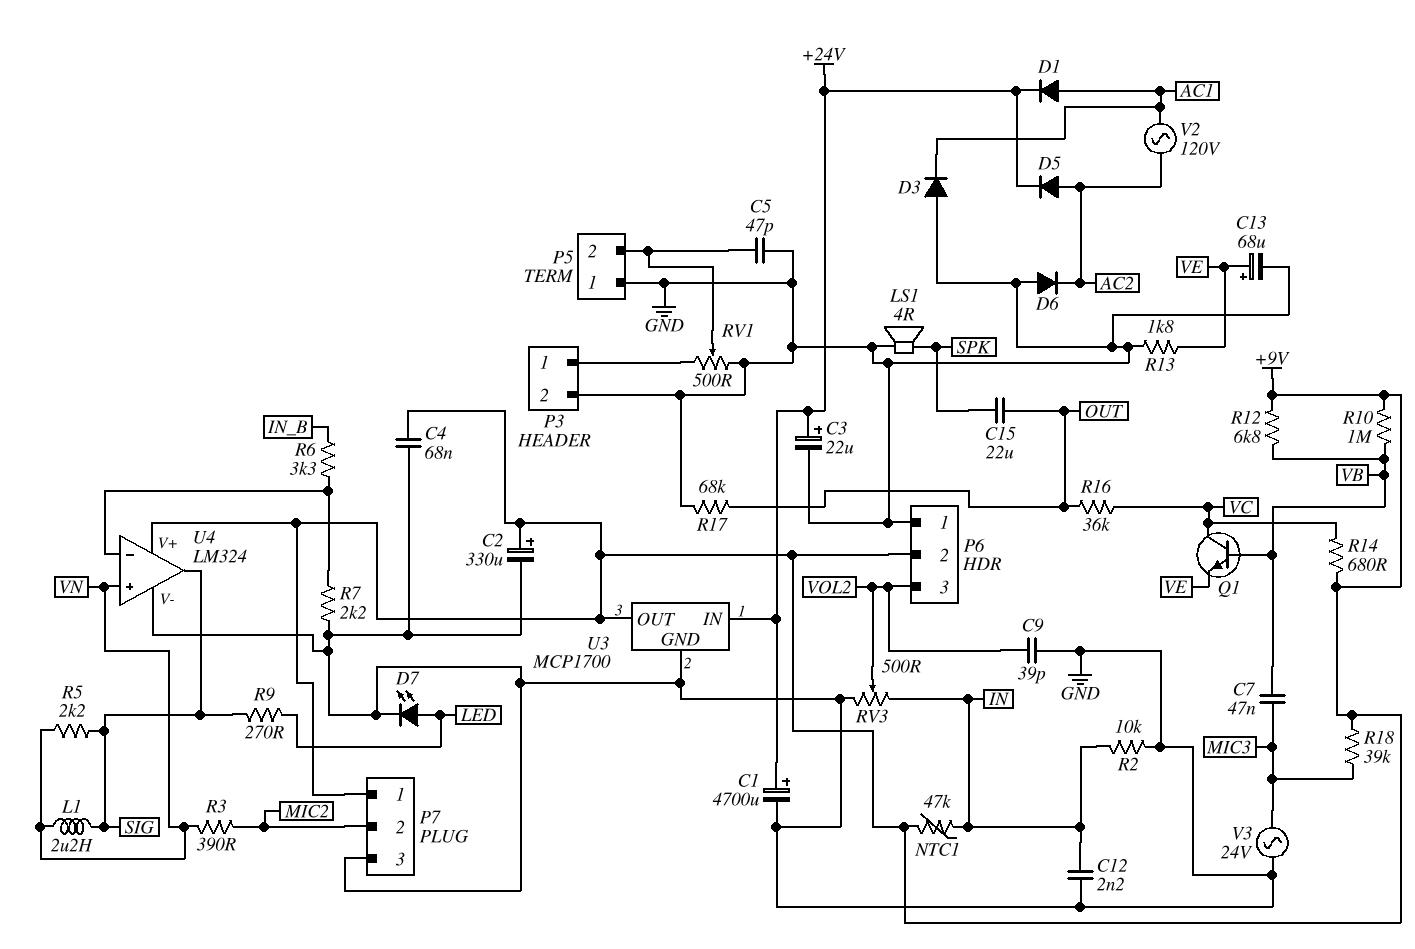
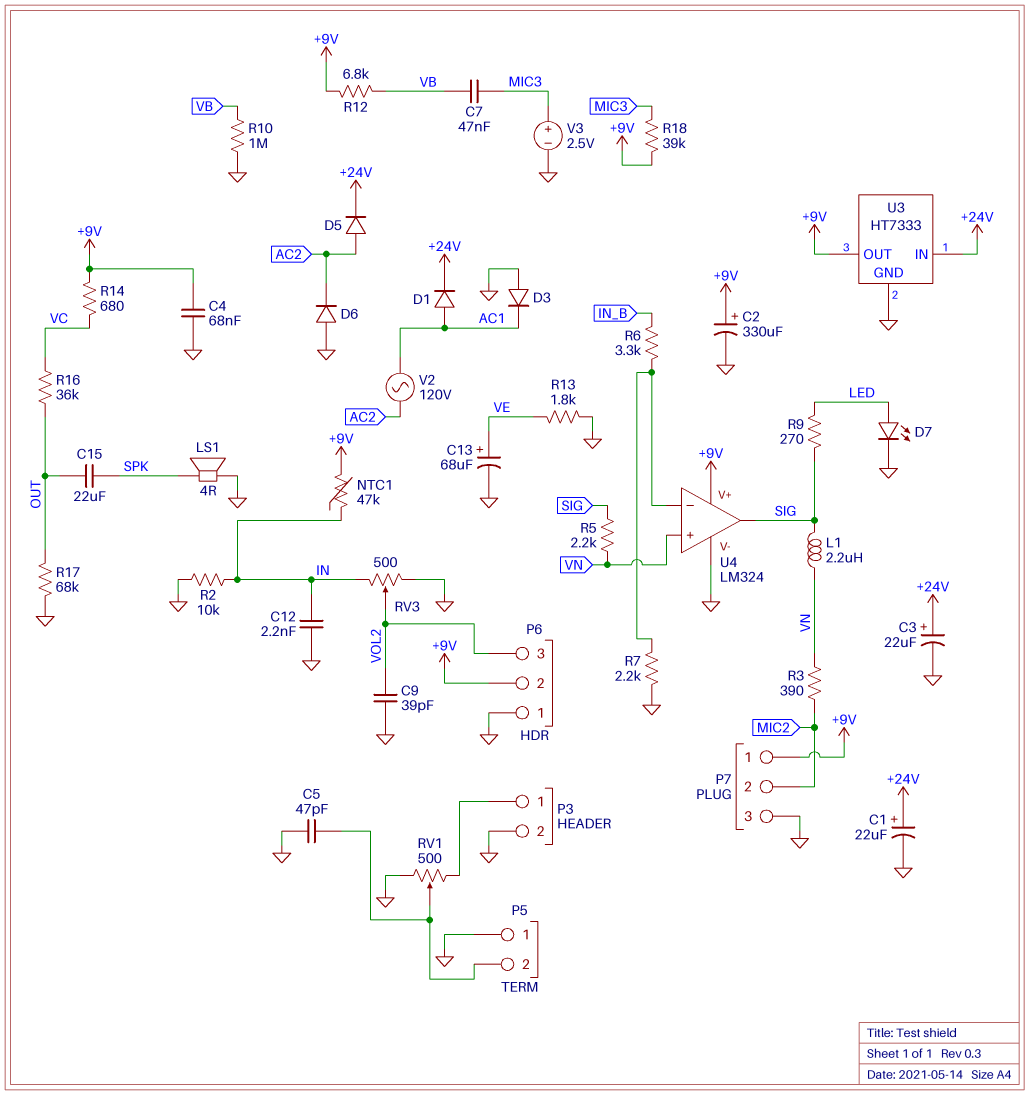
C1: 4700uF (plus +24V, minus GND) -> 22uF (plus +24V, minus GND)
Q1: NPN (B VB, C VC, E VE) -> none
R10: 1M (+9V, VB) -> 1M (GND, VB)
U3: MCP1700 -> HT7333
V3: AC 24V (GND, MIC3) -> 2.5V (plus MIC3, minus GND)

